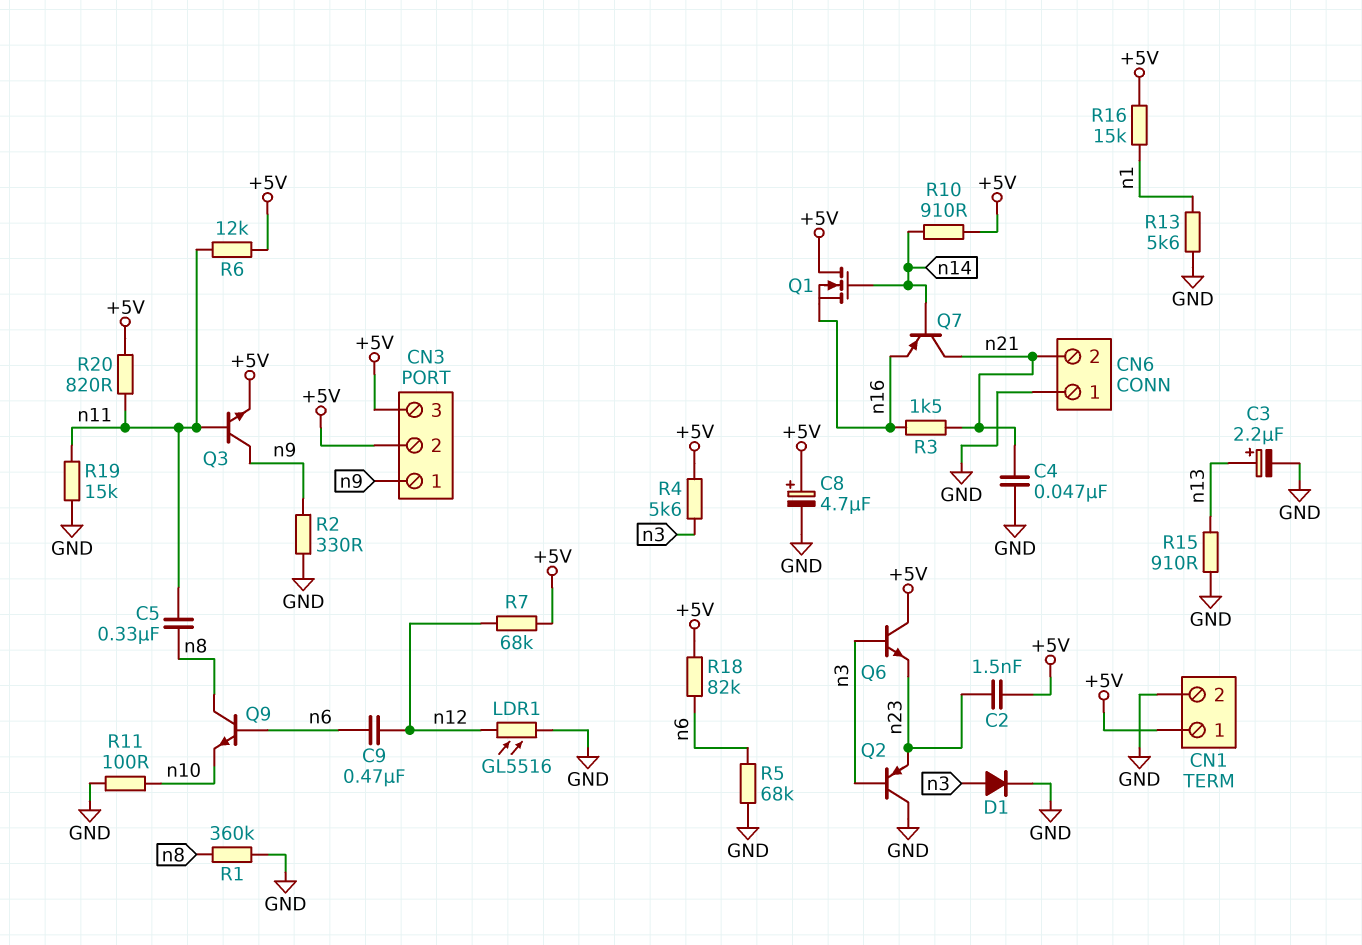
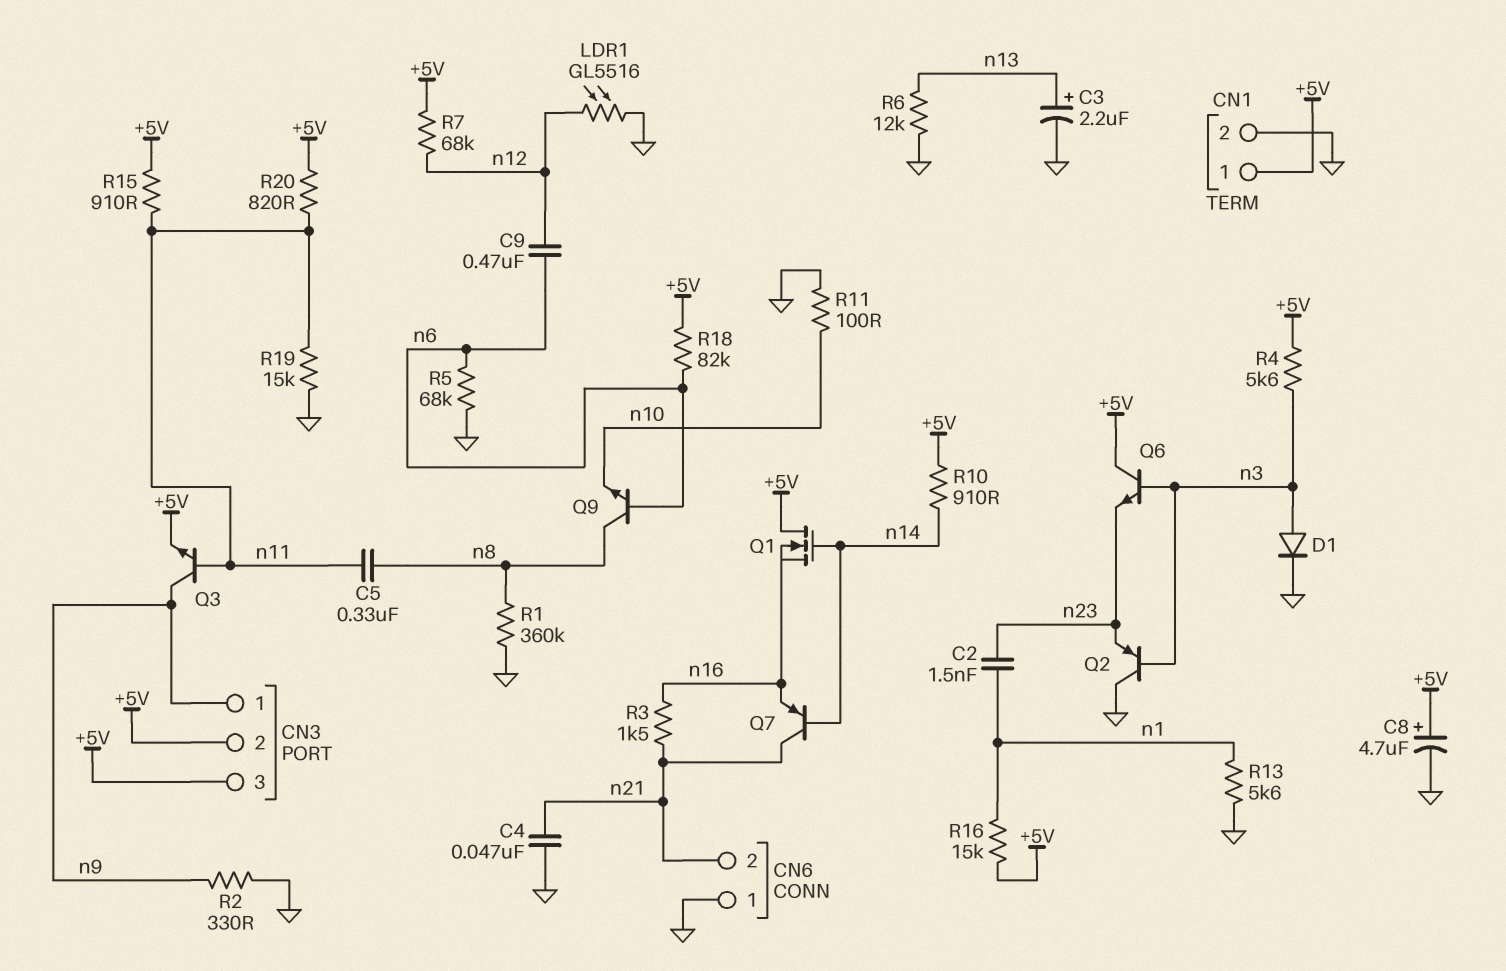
C2: 1.5nF (+5V, n23) -> 1.5nF (n1, n23)
R6: 12k (+5V, n11) -> 12k (GND, n13)
R15: 910 (GND, n13) -> 910 (+5V, n11)

